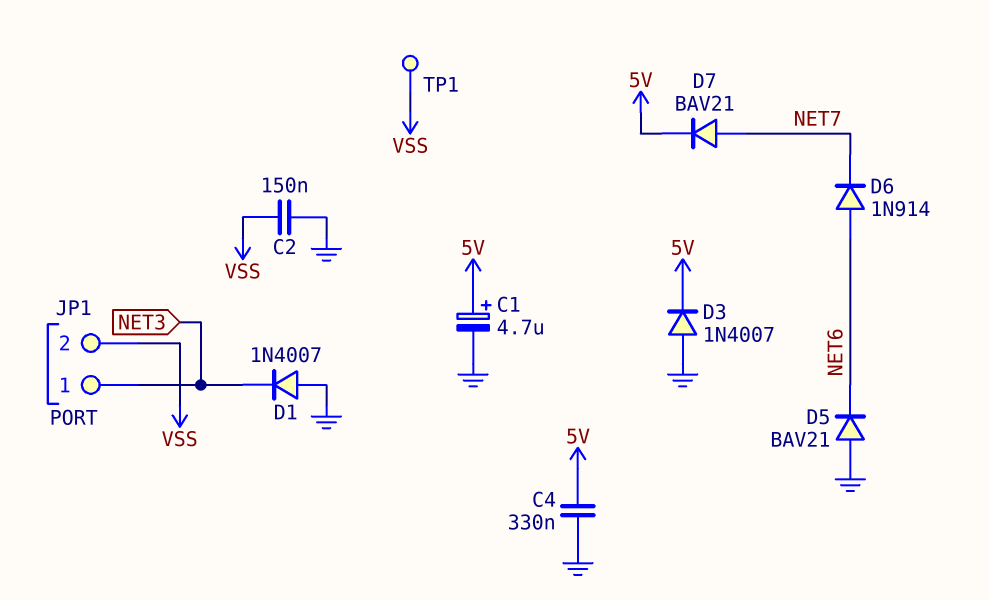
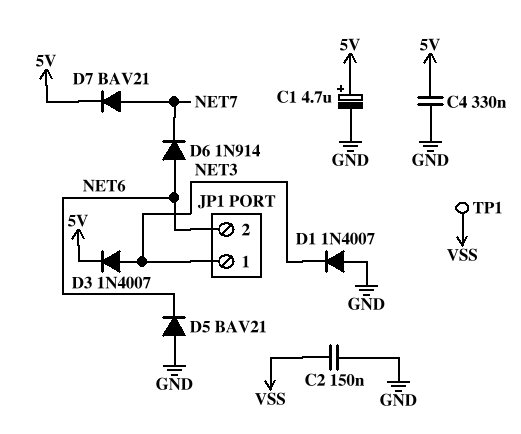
D3: diode 1N4007 (A GND, K 5V) -> diode 1N4007 (A NET3, K 5V)
JP1 pin 2: VSS -> NET6

